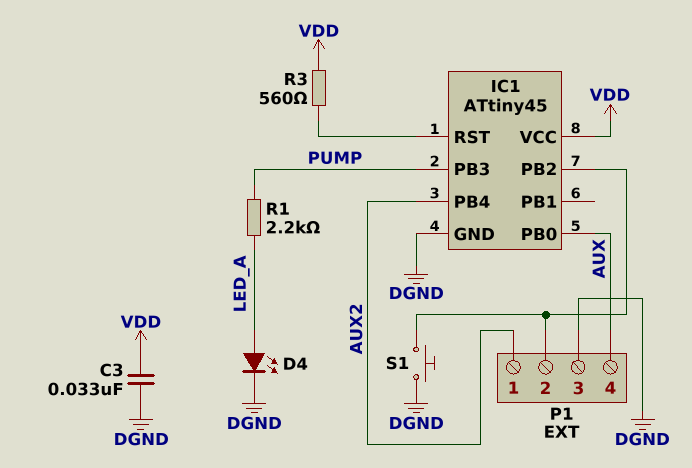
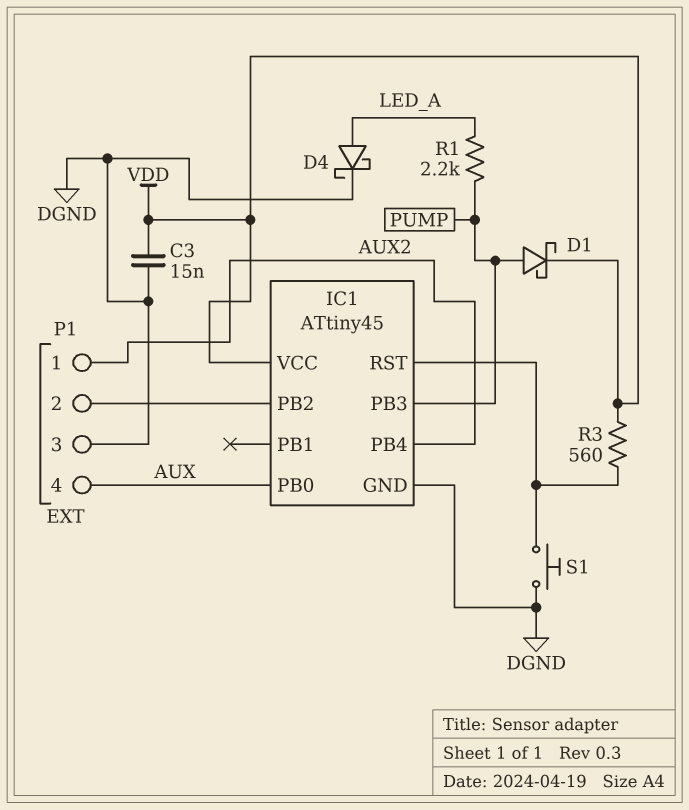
C3: 33nF (DGND, VDD) -> 15nF (DGND, VDD)
D1: none -> schottky (A PUMP, K VDD)
D4: LED (A LED_A, K DGND) -> schottky (A LED_A, K DGND)
S1: button (DGND, IC1/PB2) -> button (DGND, IC1/RST)

